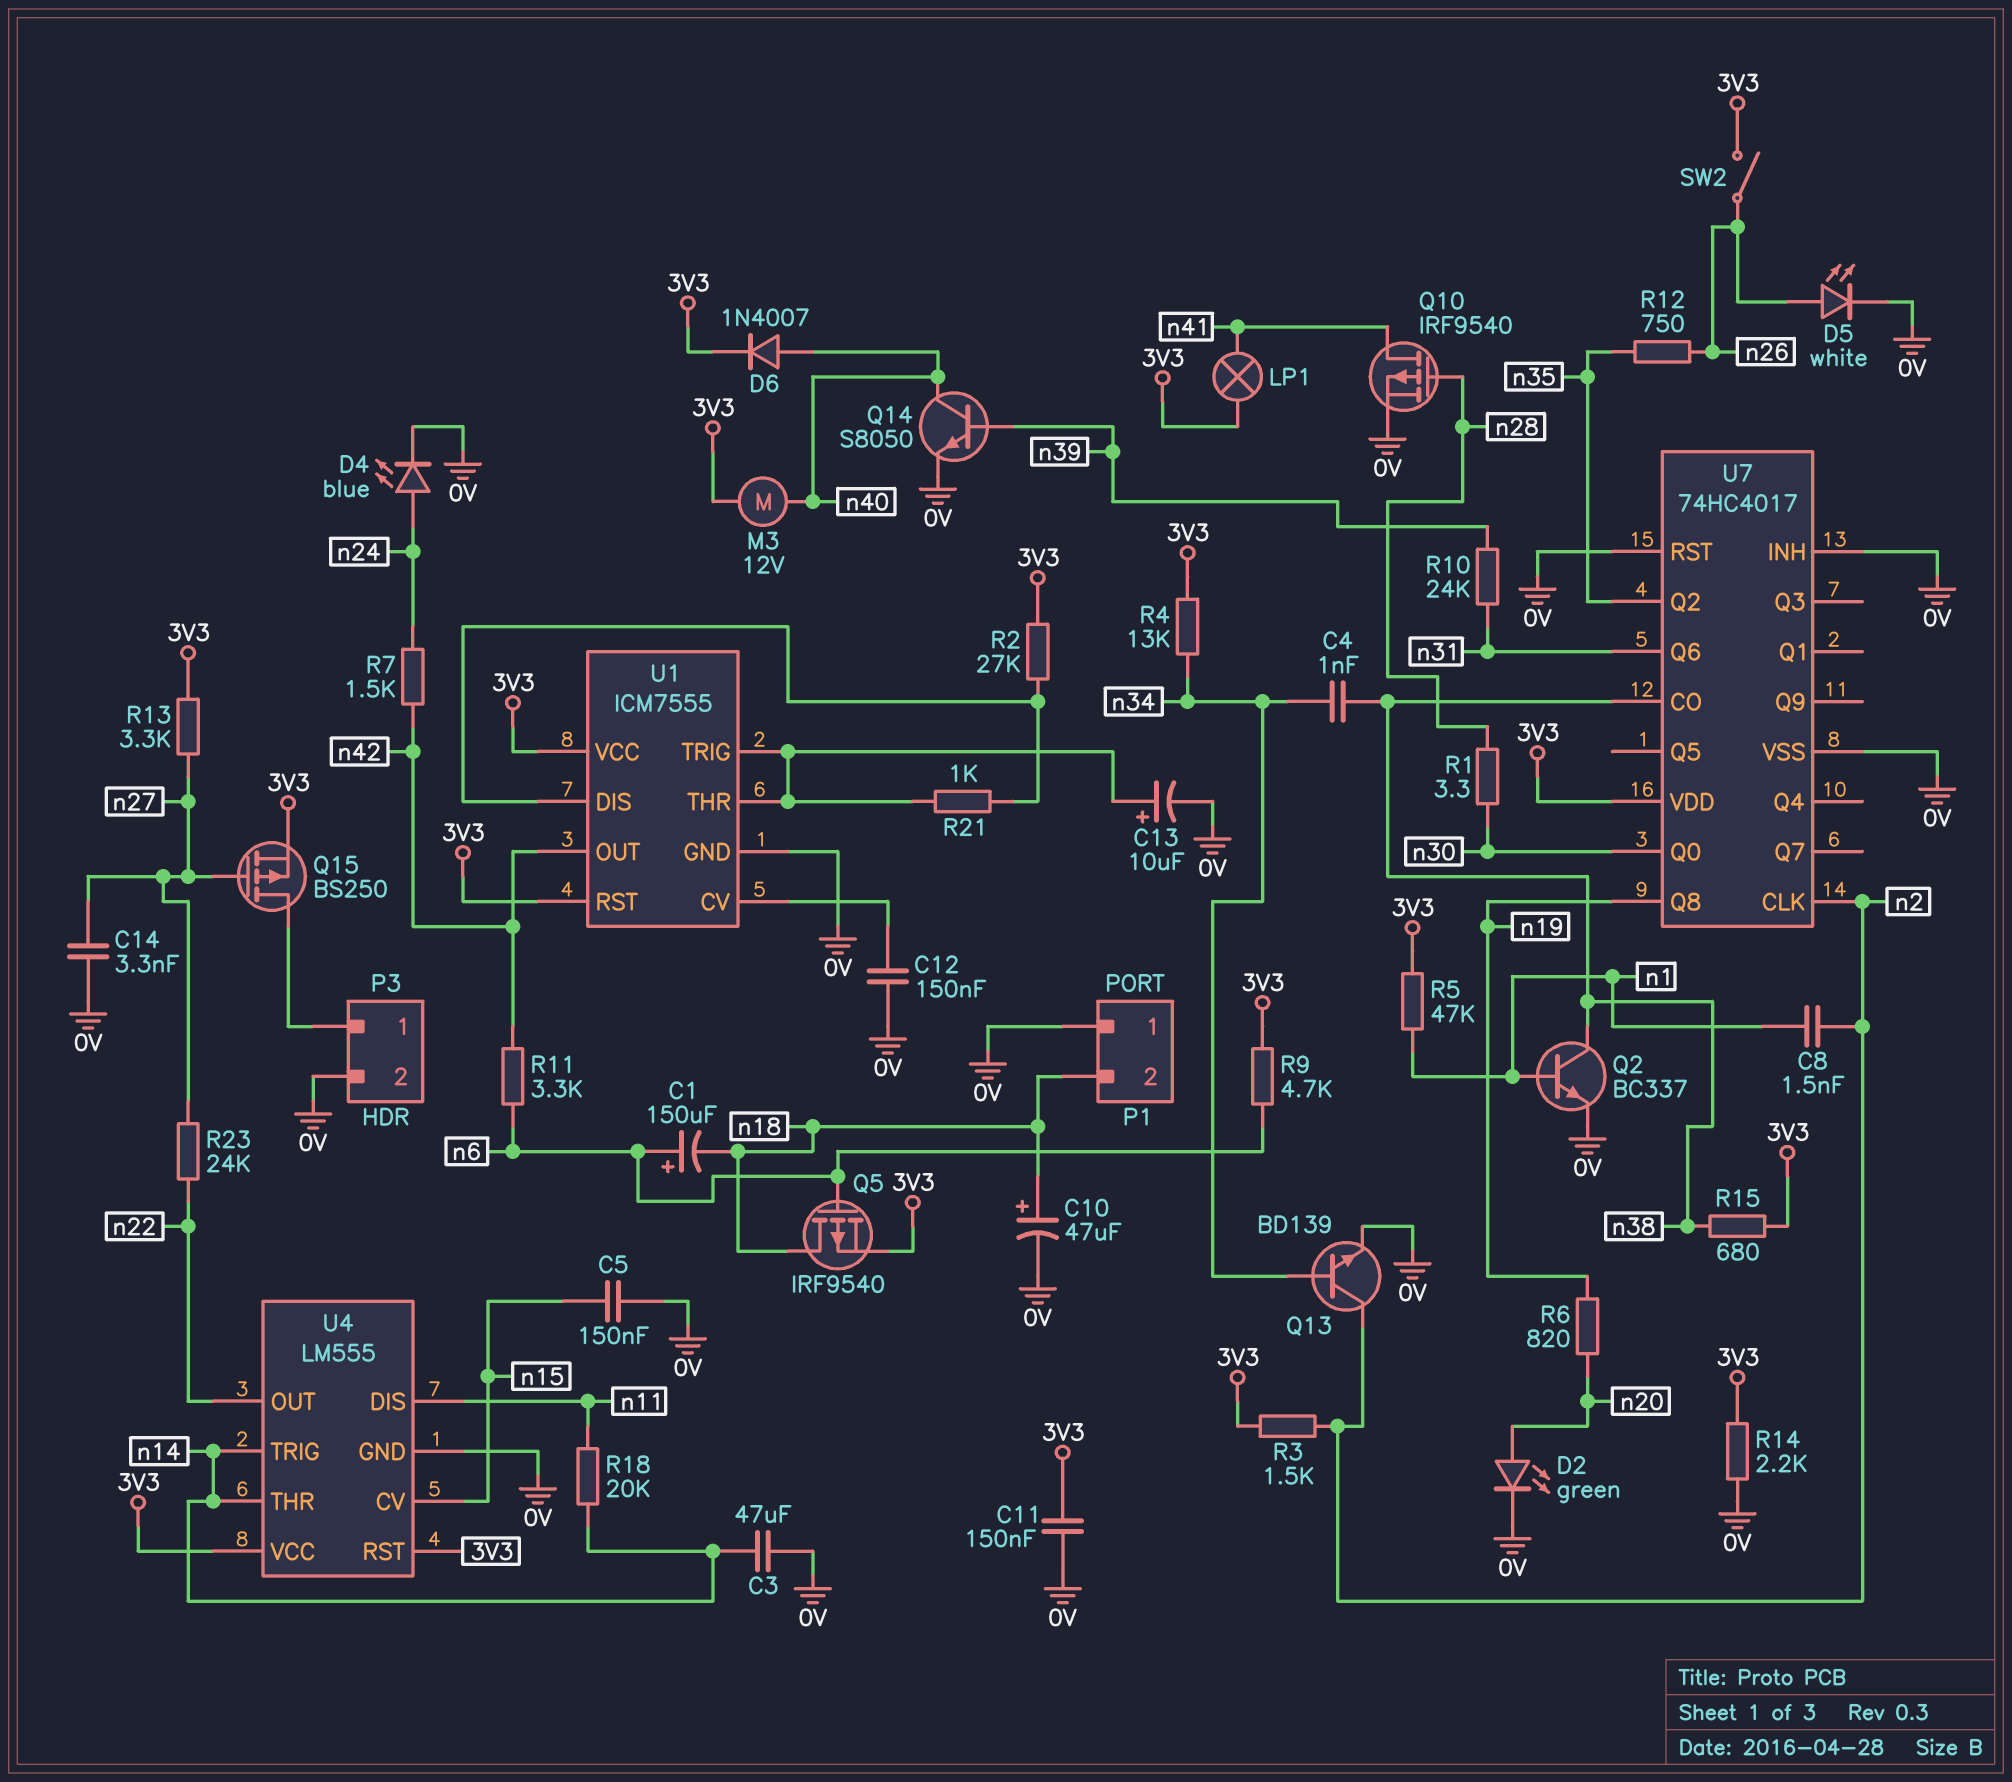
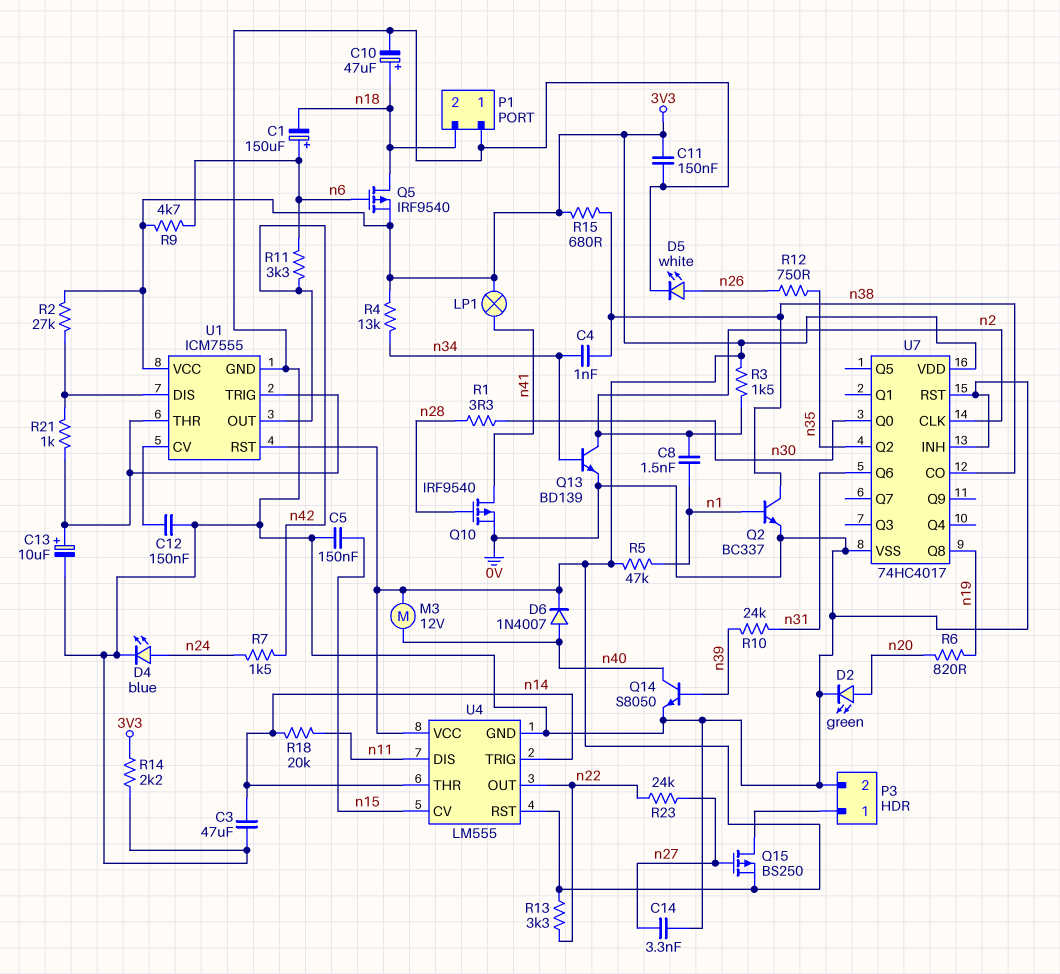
R13: 3.3k (3V3, n27) -> 3.3k (3V3, n22)
SW2: switch (3V3, n26) -> none

